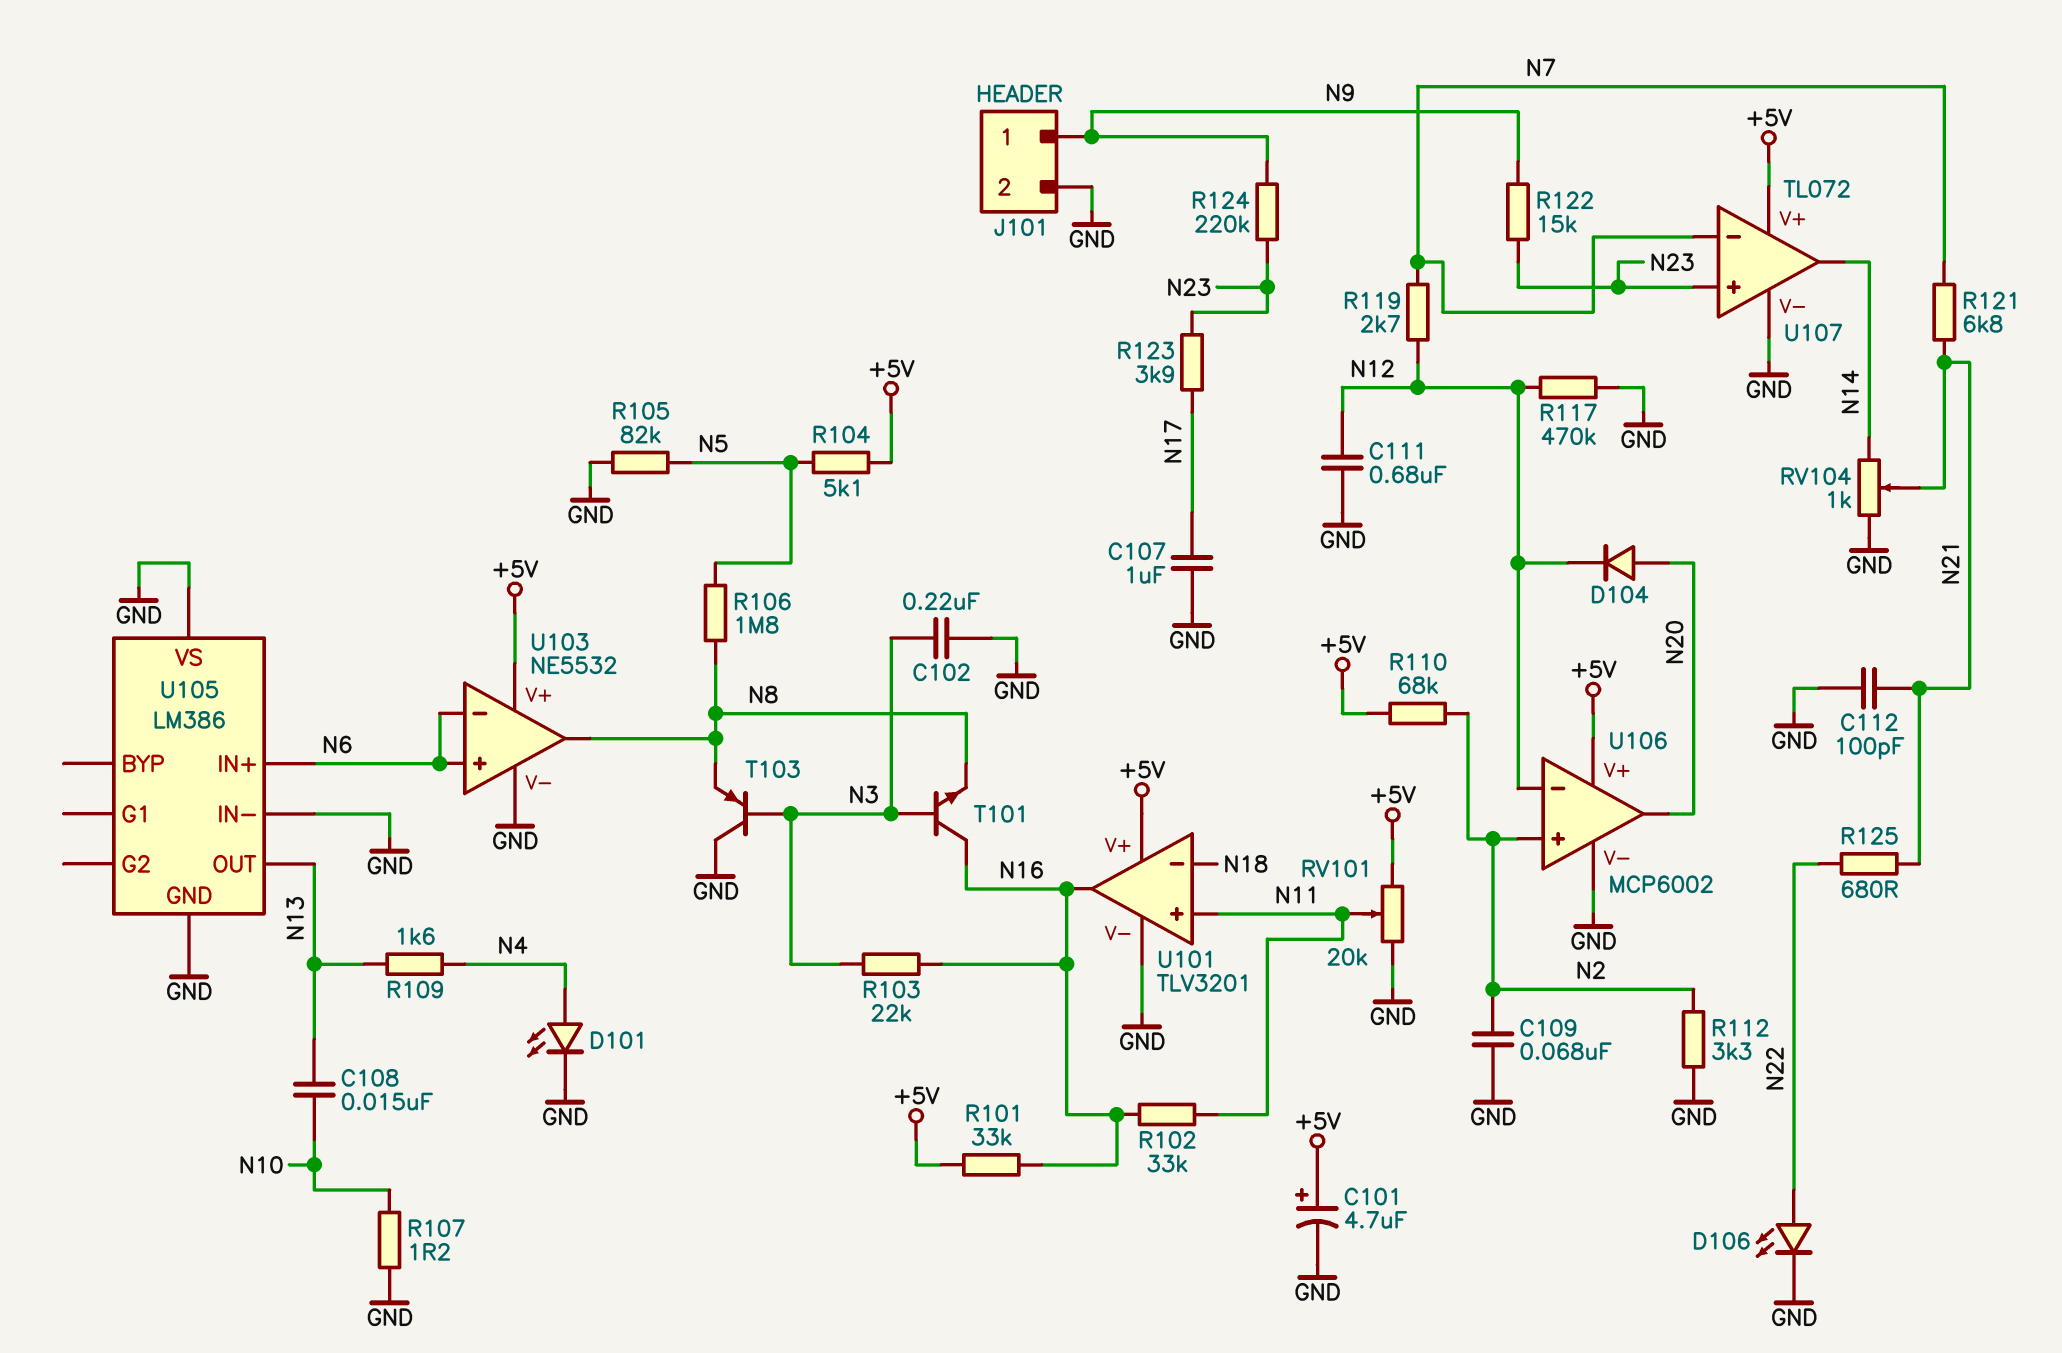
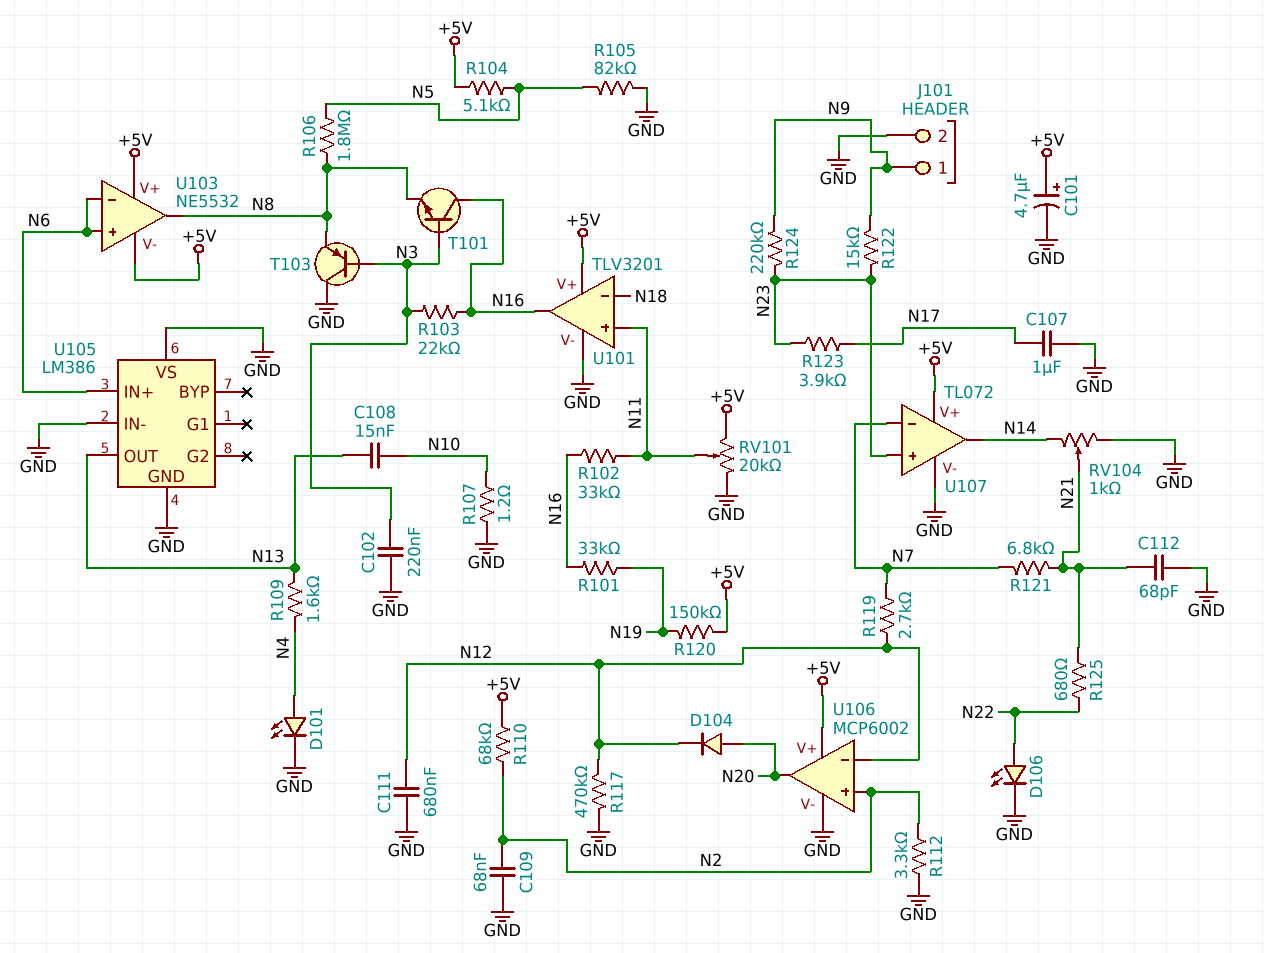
C112: 100pF (GND, N21) -> 68pF (GND, N21)
R101: 33k (+5V, N16) -> 33k (N16, N19)
R120: none -> 150k (+5V, N19)
U103 pin V-: GND -> +5V

